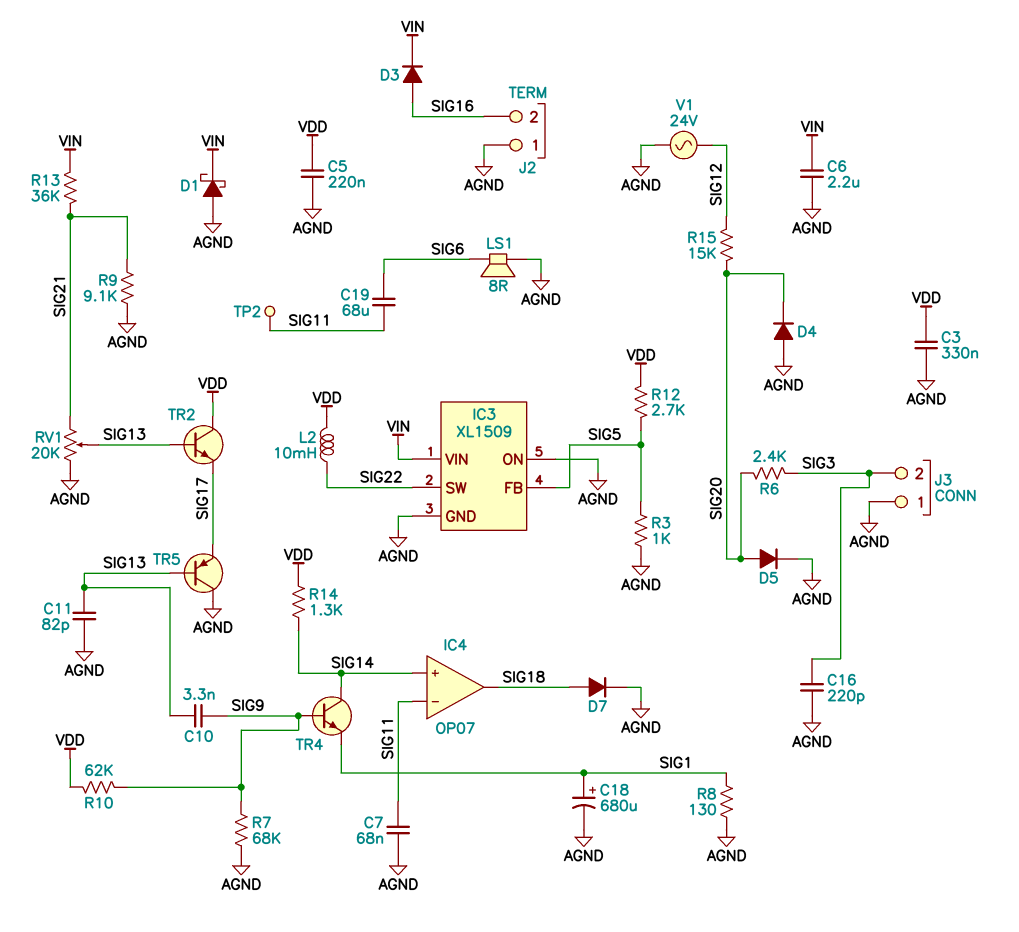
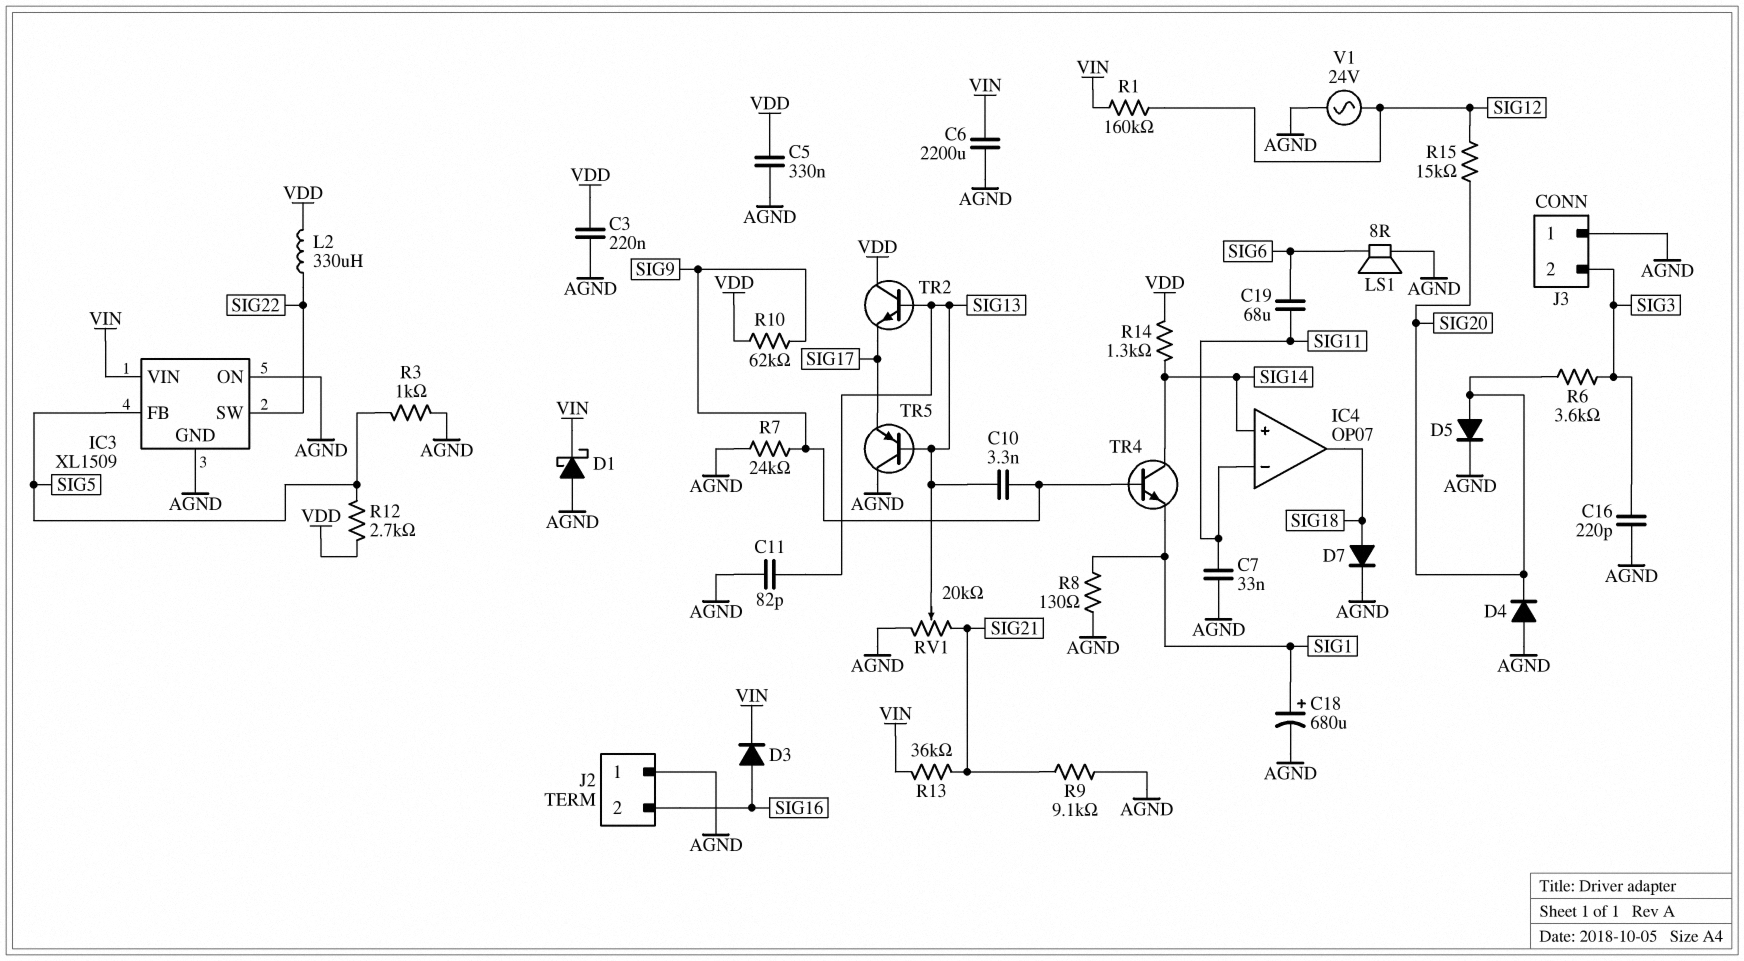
C3: 330nF (AGND, VDD) -> 220nF (AGND, VDD)
C5: 220nF (AGND, VDD) -> 330nF (AGND, VDD)
C6: 2.2uF (AGND, VIN) -> 2200uF (AGND, VIN)
C7: 68nF (AGND, SIG11) -> 33nF (AGND, SIG11)
L2: 10mH (SIG22, VDD) -> 330uH (SIG22, VDD)
R1: none -> 160k (SIG12, VIN)
R6: 2.4k (SIG3, SIG20) -> 3.6k (SIG3, SIG20)
R7: 68k (AGND, SIG9) -> 24k (AGND, SIG9)
TP2: test point (SIG11) -> none

